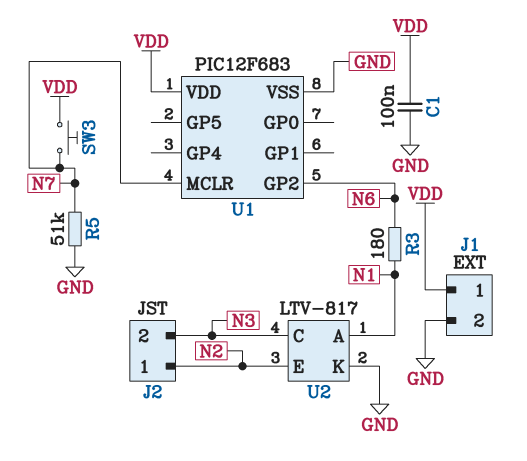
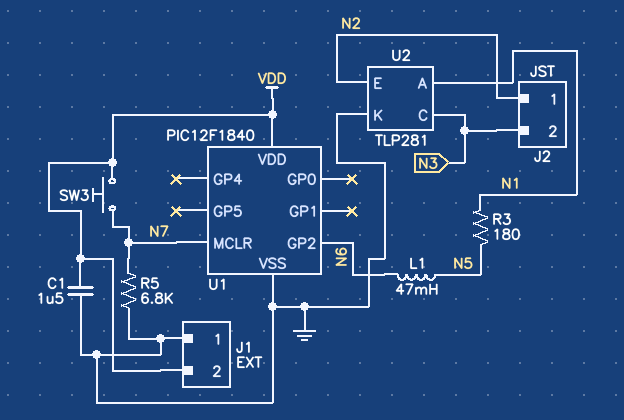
C1: 100nF (GND, VDD) -> 1.5uF (GND, VDD)
J1 pin 1: VDD -> GND
J1 pin 2: GND -> VDD
L1: none -> 47mH (N5, N6)
R3: 180 (N1, N6) -> 180 (N1, N5)
R5: 51k (GND, N7) -> 6.8k (GND, N7)
U1: PIC12F683 -> PIC12F1840
U2: LTV-817 -> TLP281

